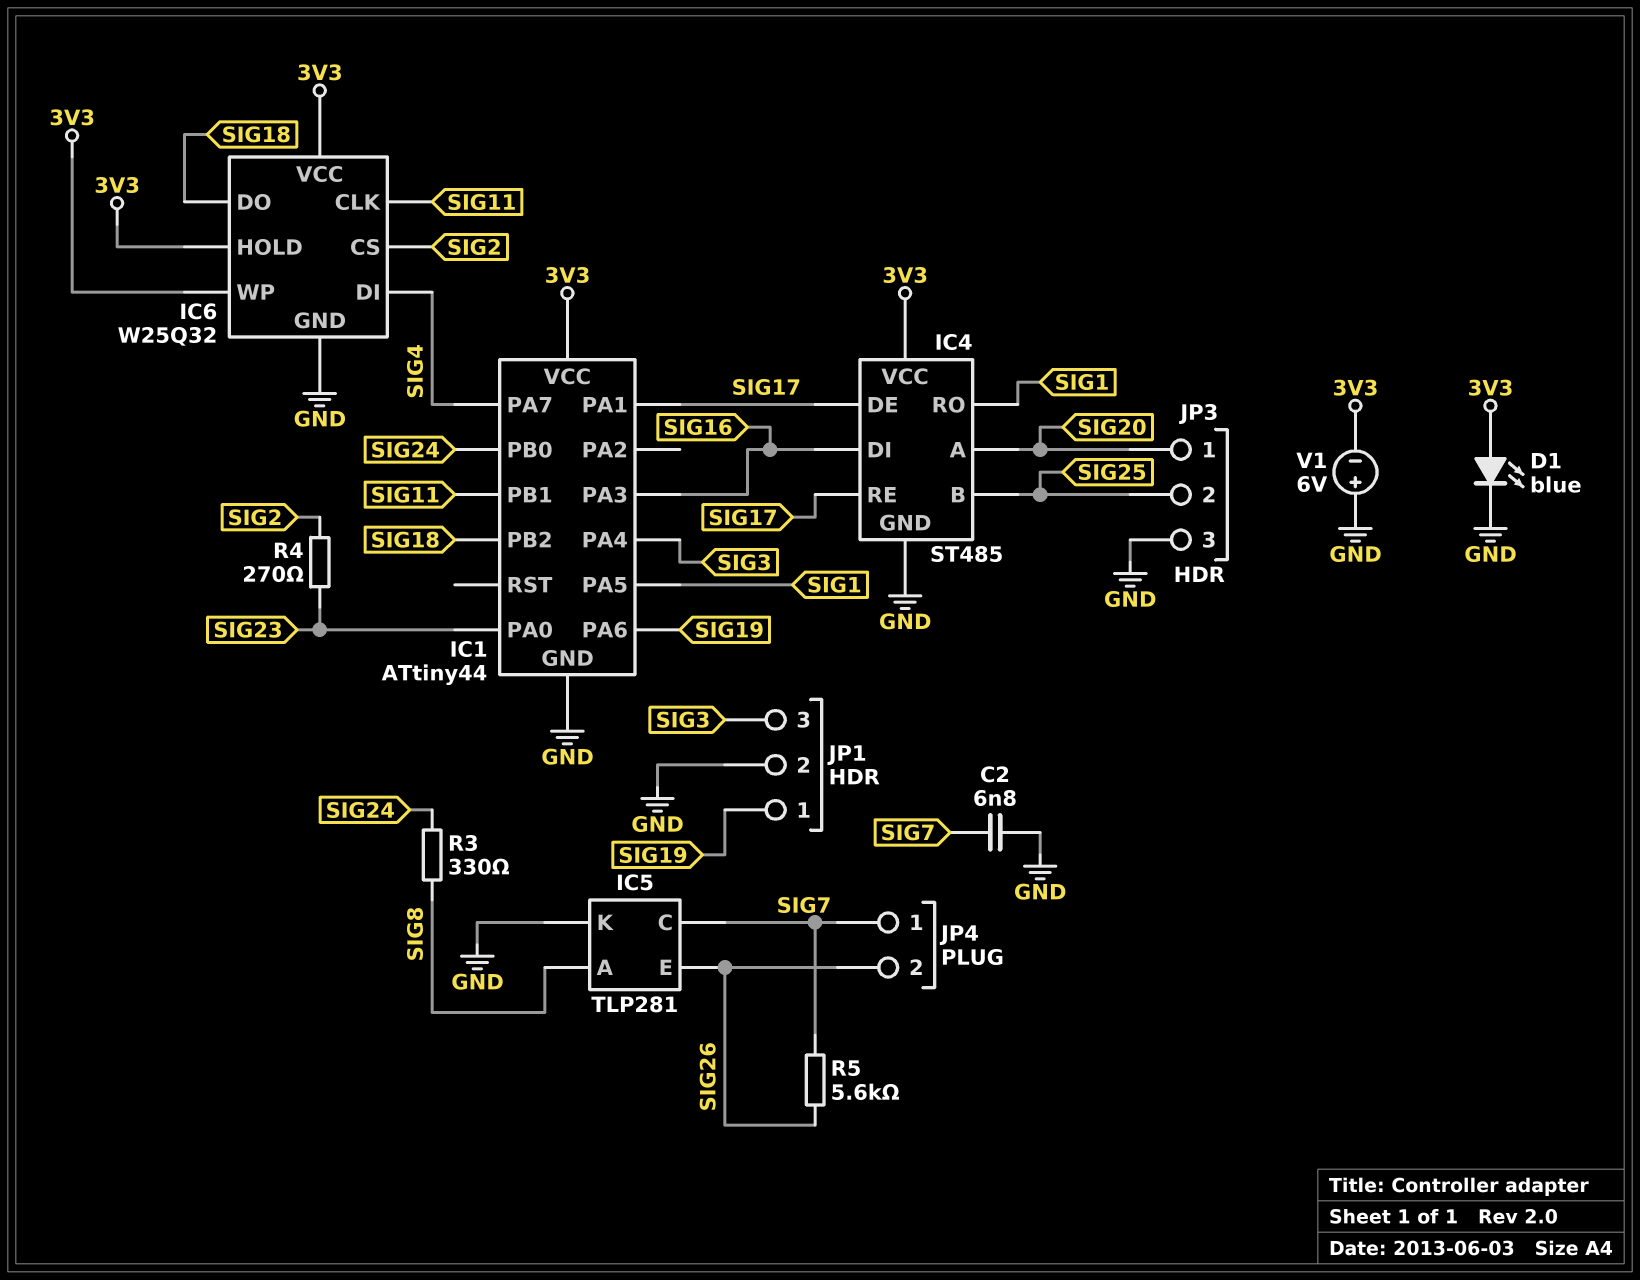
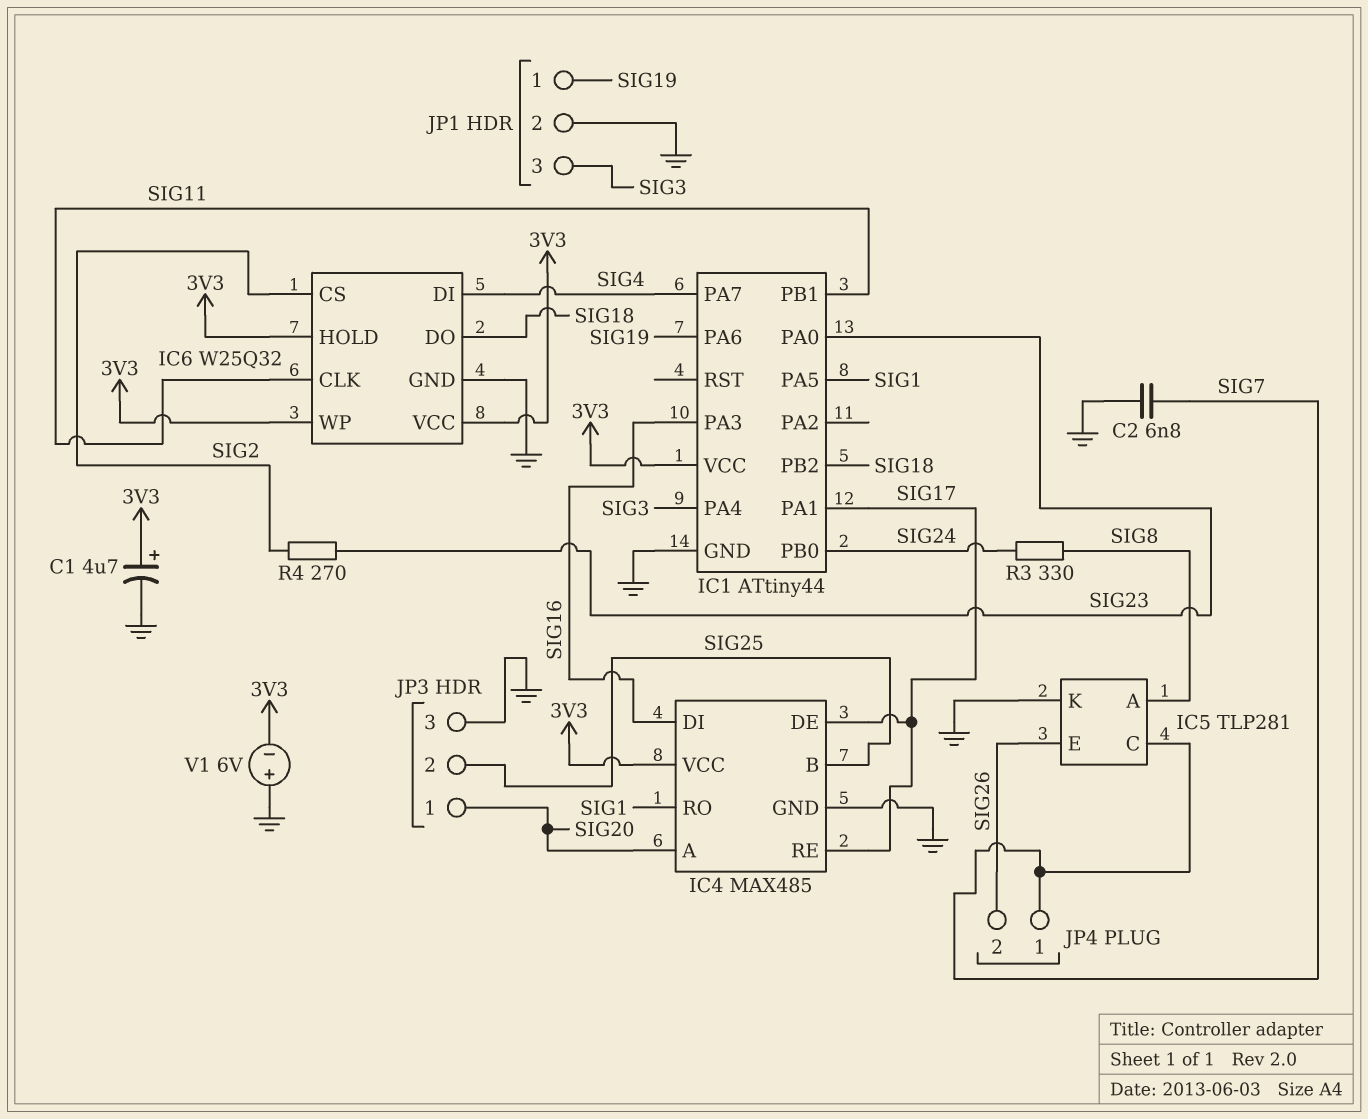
C1: none -> 4.7uF (plus 3V3, minus GND)
D1: LED blue (A 3V3, K GND) -> none
IC4: ST485 -> MAX485
R5: 5.6k (SIG7, SIG26) -> none

